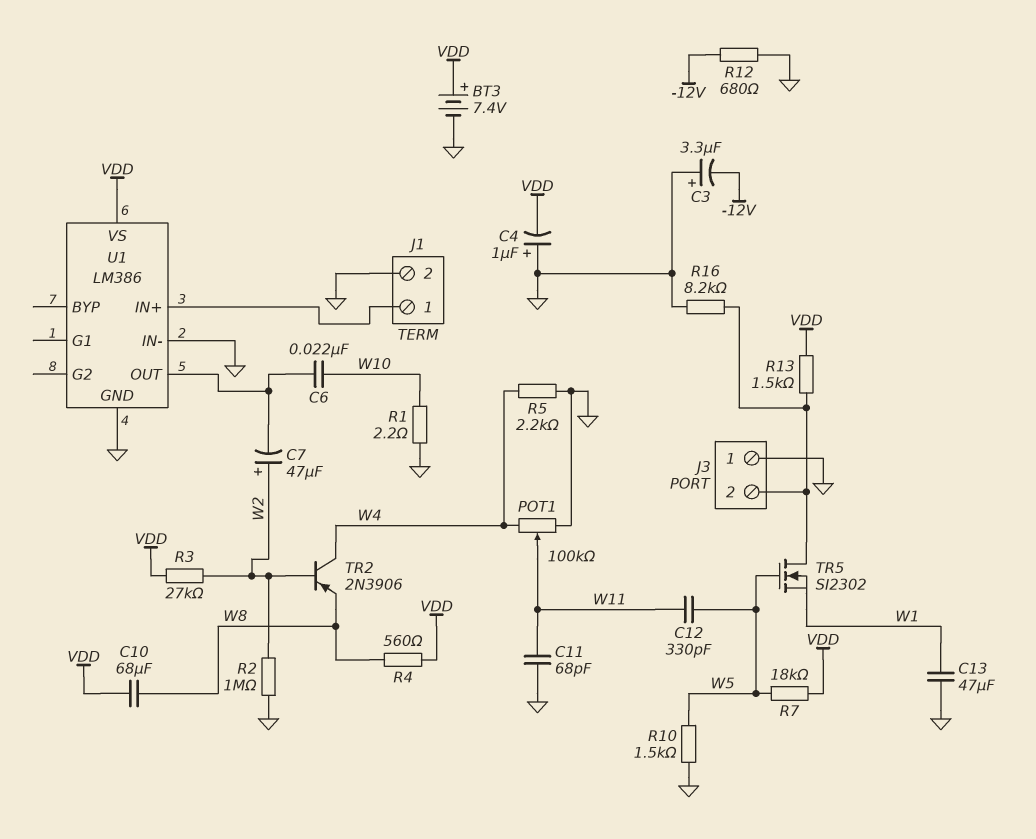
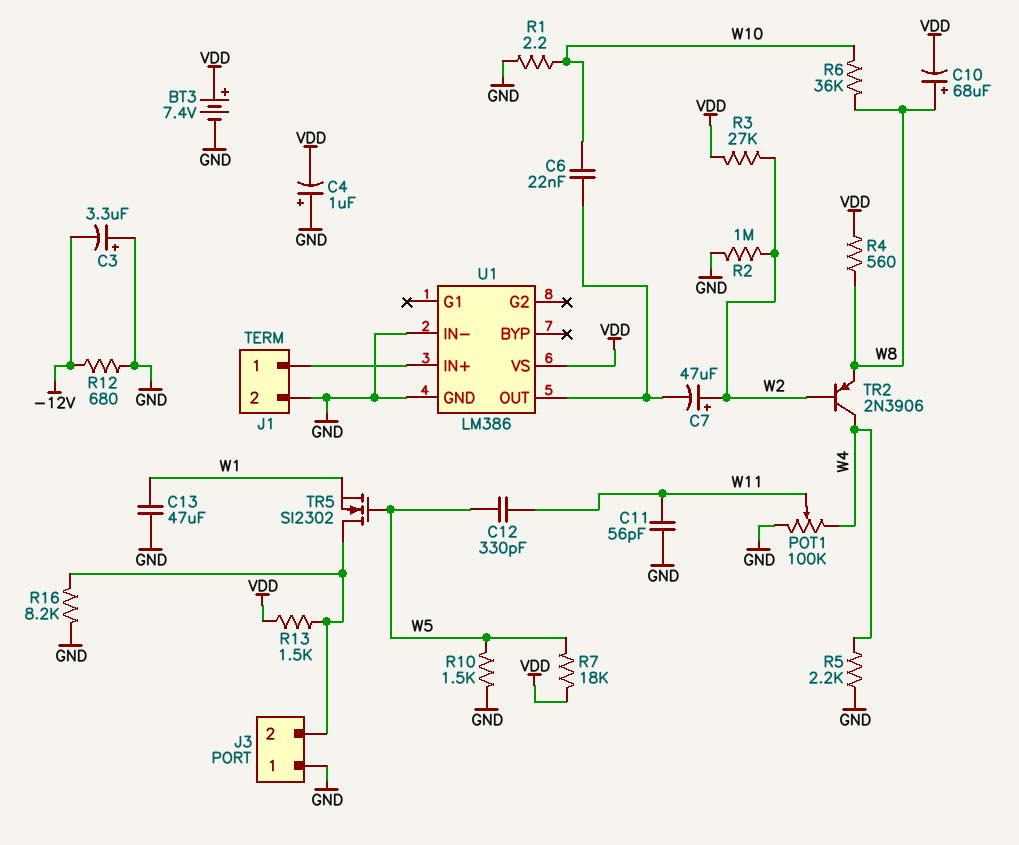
C10: 68uF (VDD, W8) -> 68uF (plus W8, minus VDD)
C11: 68pF (GND, W11) -> 56pF (GND, W11)
R6: none -> 36k (W8, W10)

